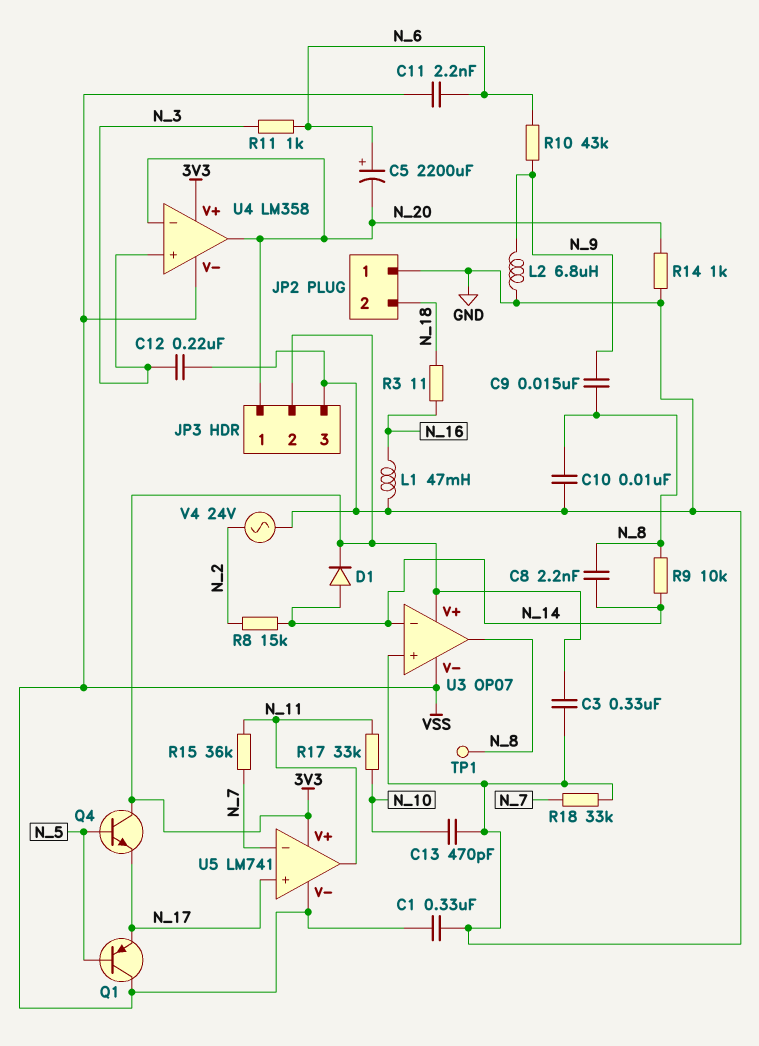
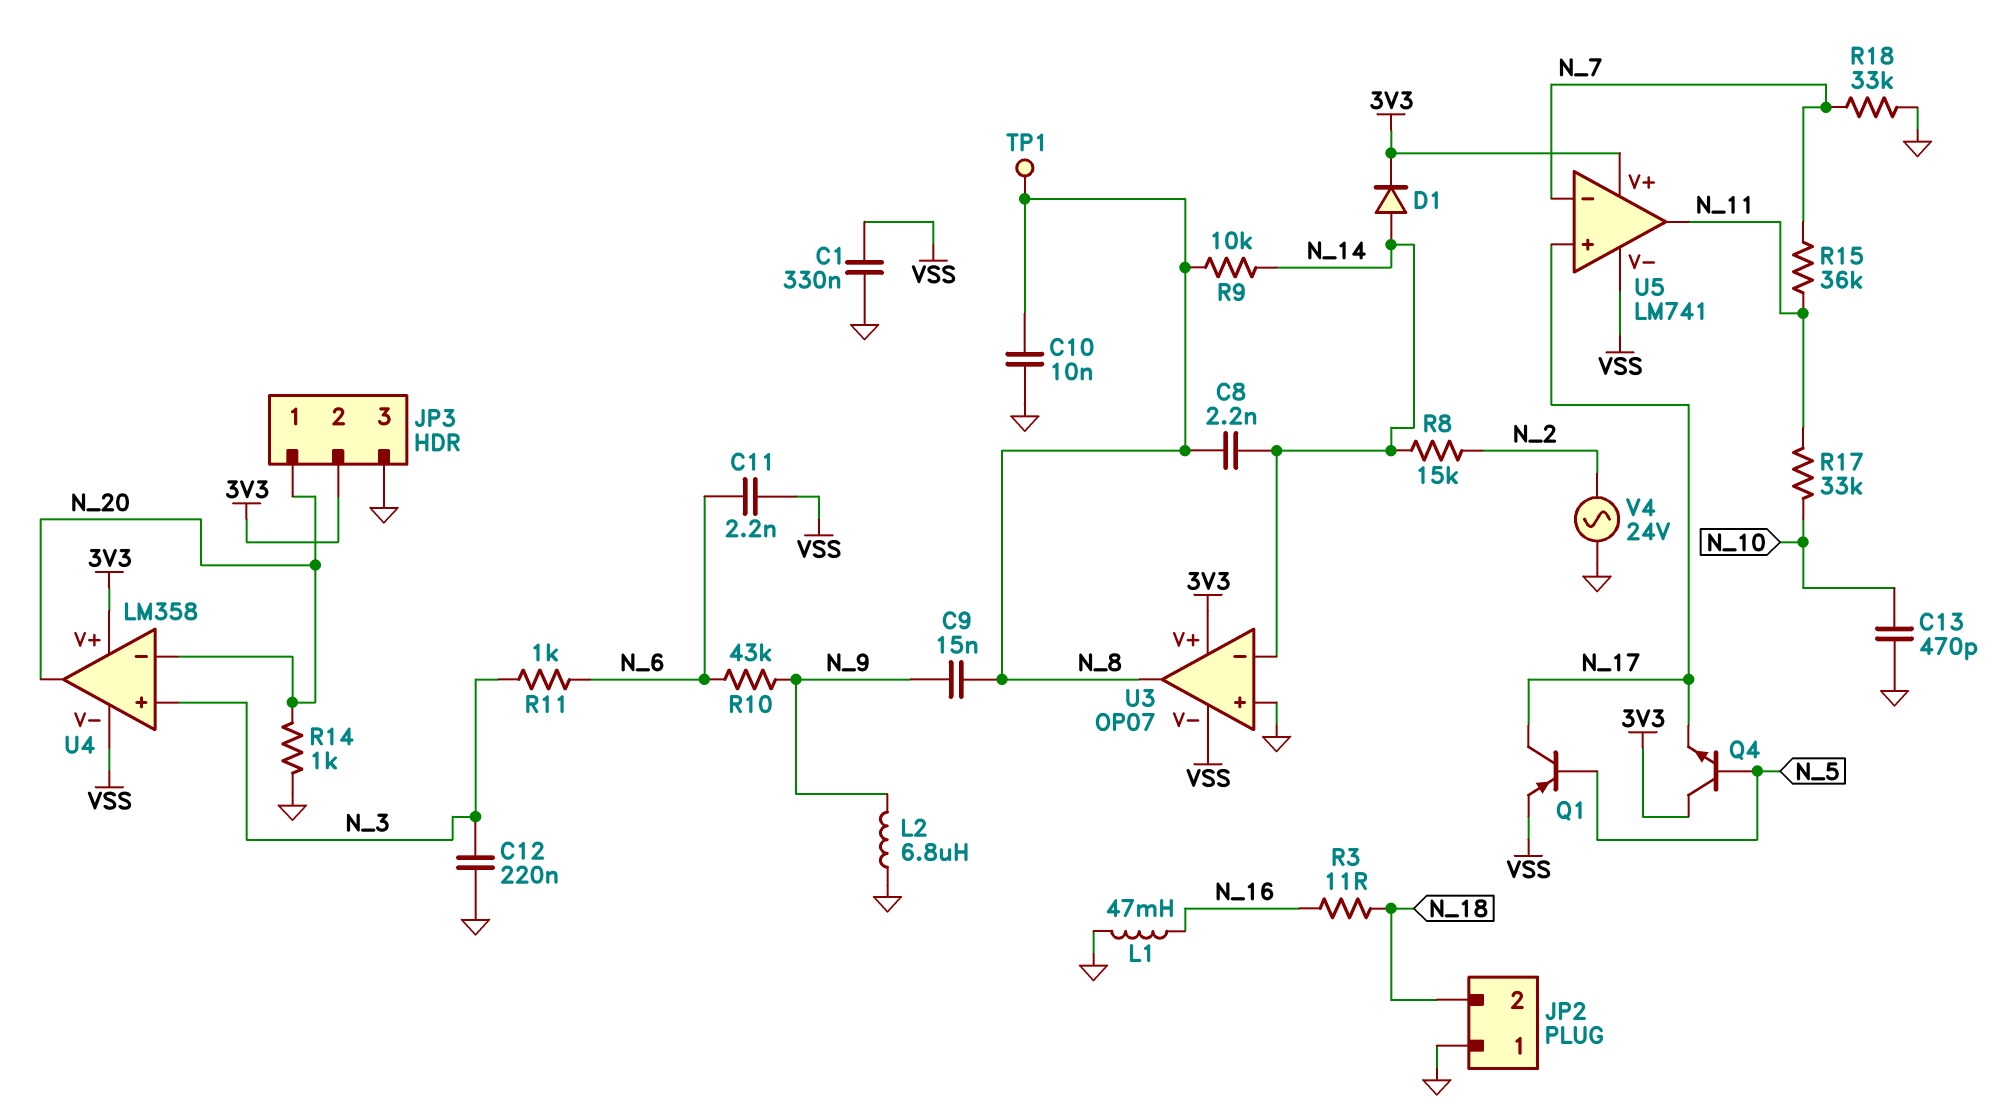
C3: 330nF (3V3, GND) -> none
C5: 2200uF (plus N_6, minus N_20) -> none
Q1: PNP (B N_5, C VSS, E N_17) -> PNP (B N_5, C N_17, E VSS)

